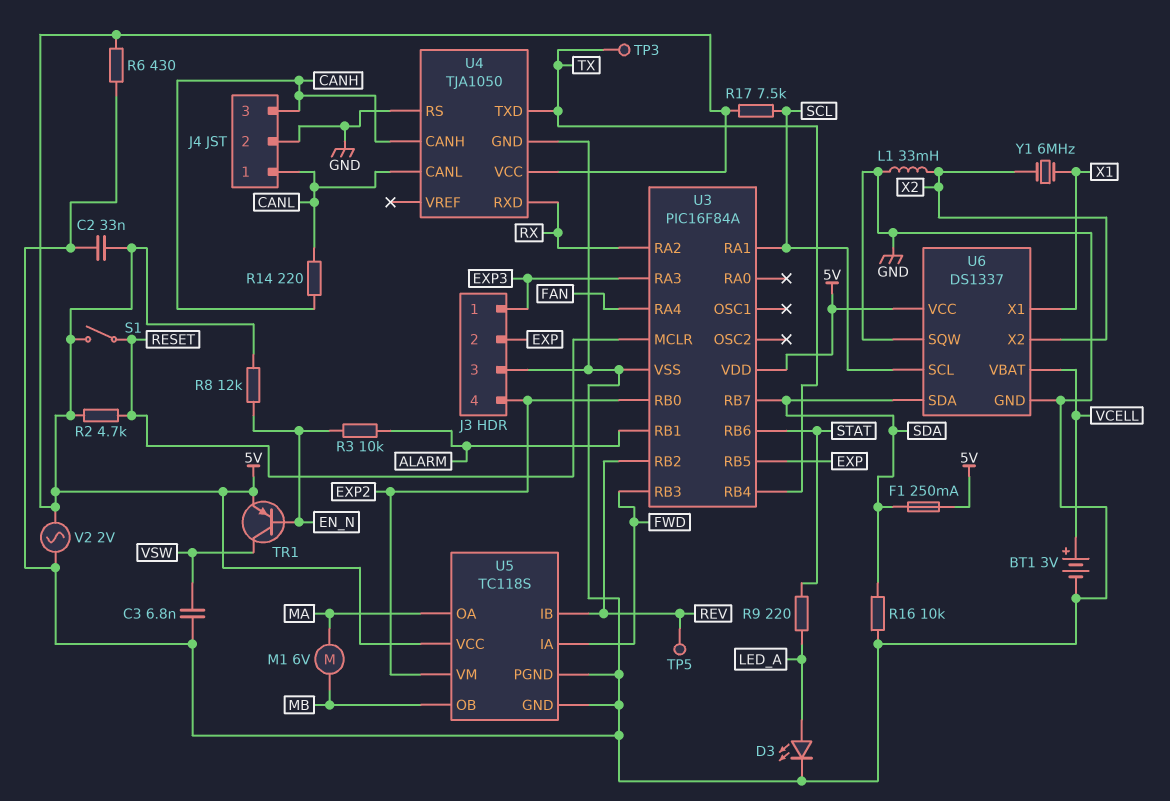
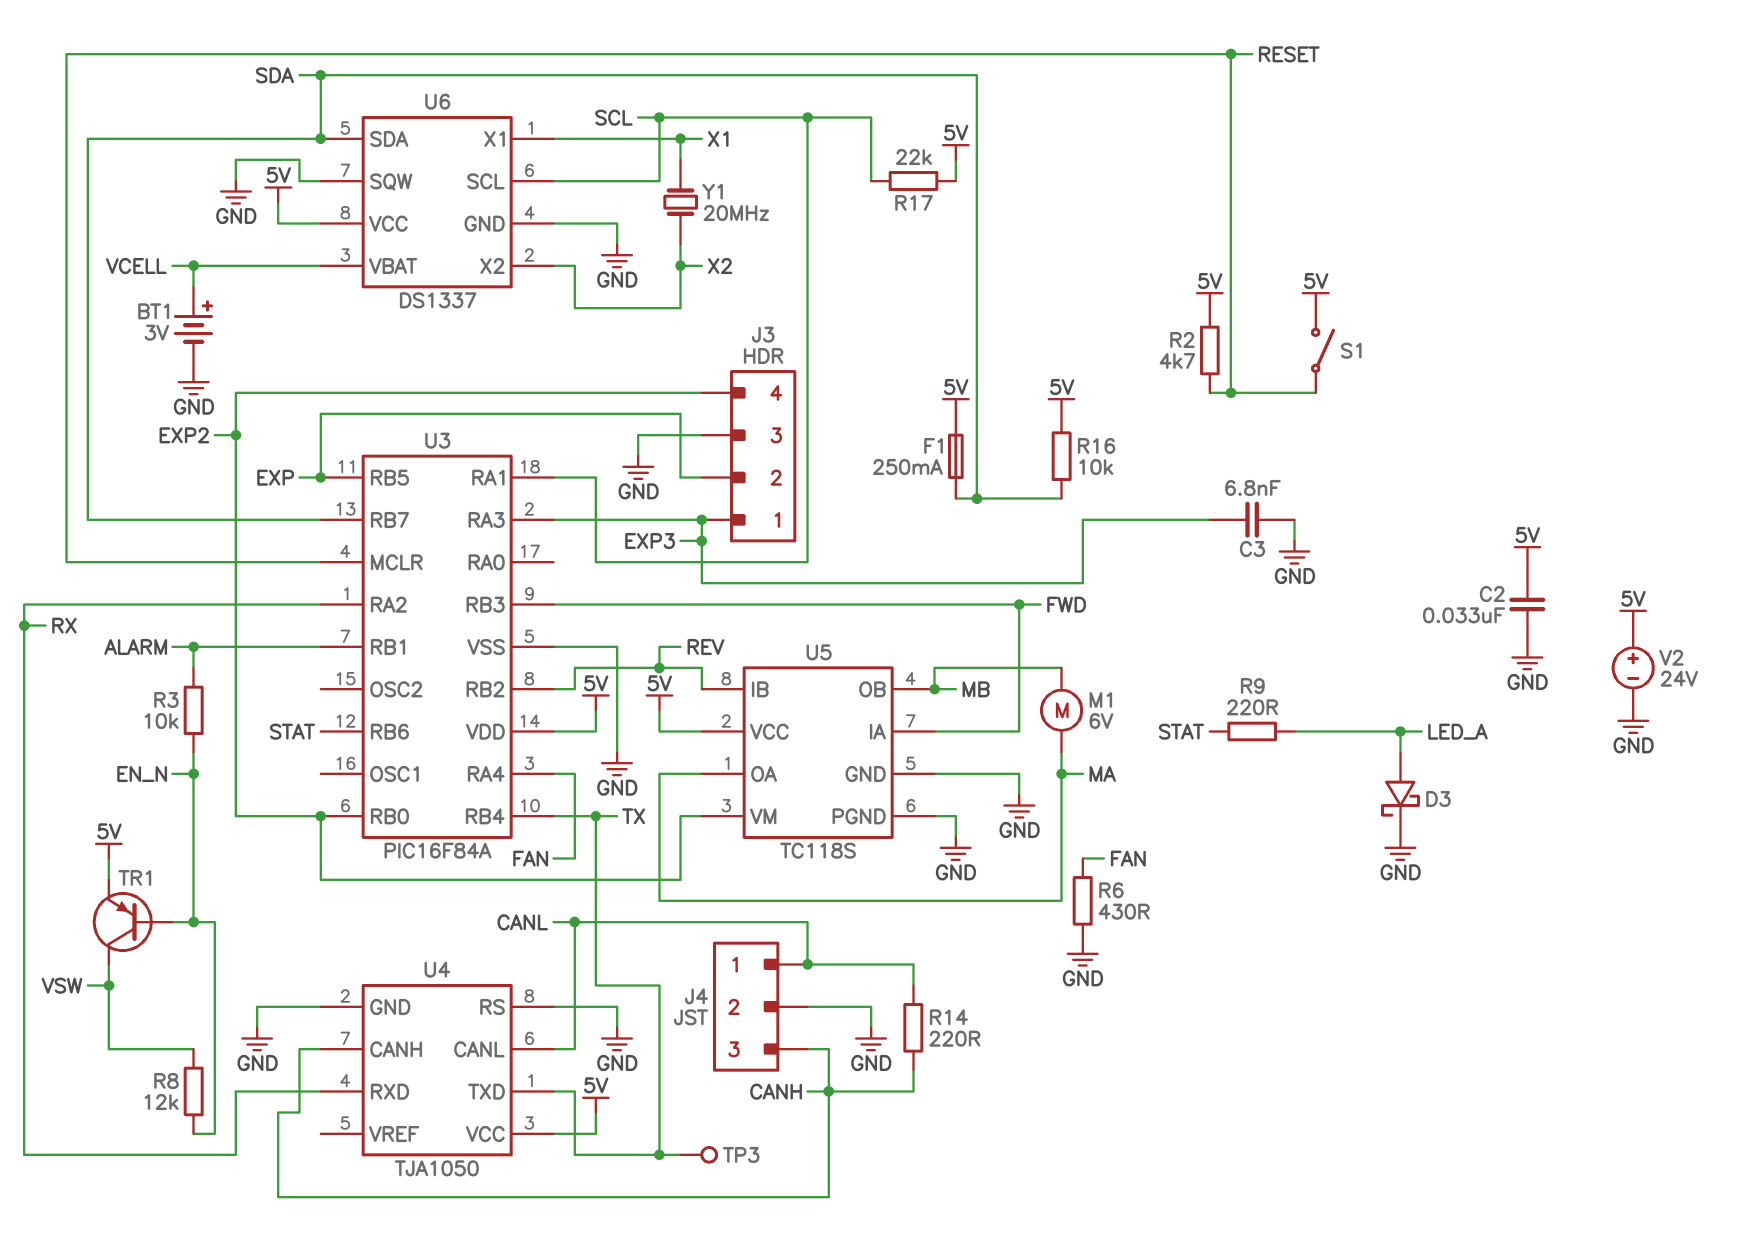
C3: 6.8nF (GND, VSW) -> 6.8nF (EXP3, GND)
D3: LED (A LED_A, K GND) -> schottky (A LED_A, K GND)
L1: 33mH (GND, X2) -> none
R6: 430 (5V, GND) -> 430 (FAN, GND)
R8: 12k (5V, EN_N) -> 12k (EN_N, VSW)
R16: 10k (GND, SDA) -> 10k (5V, SDA)
R17: 7.5k (5V, SCL) -> 22k (5V, SCL)
TP5: test point (REV) -> none
V2: AC 2V (5V, GND) -> 24V (plus 5V, minus GND)
Y1: 6MHz (X1, X2) -> 20MHz (X1, X2)

